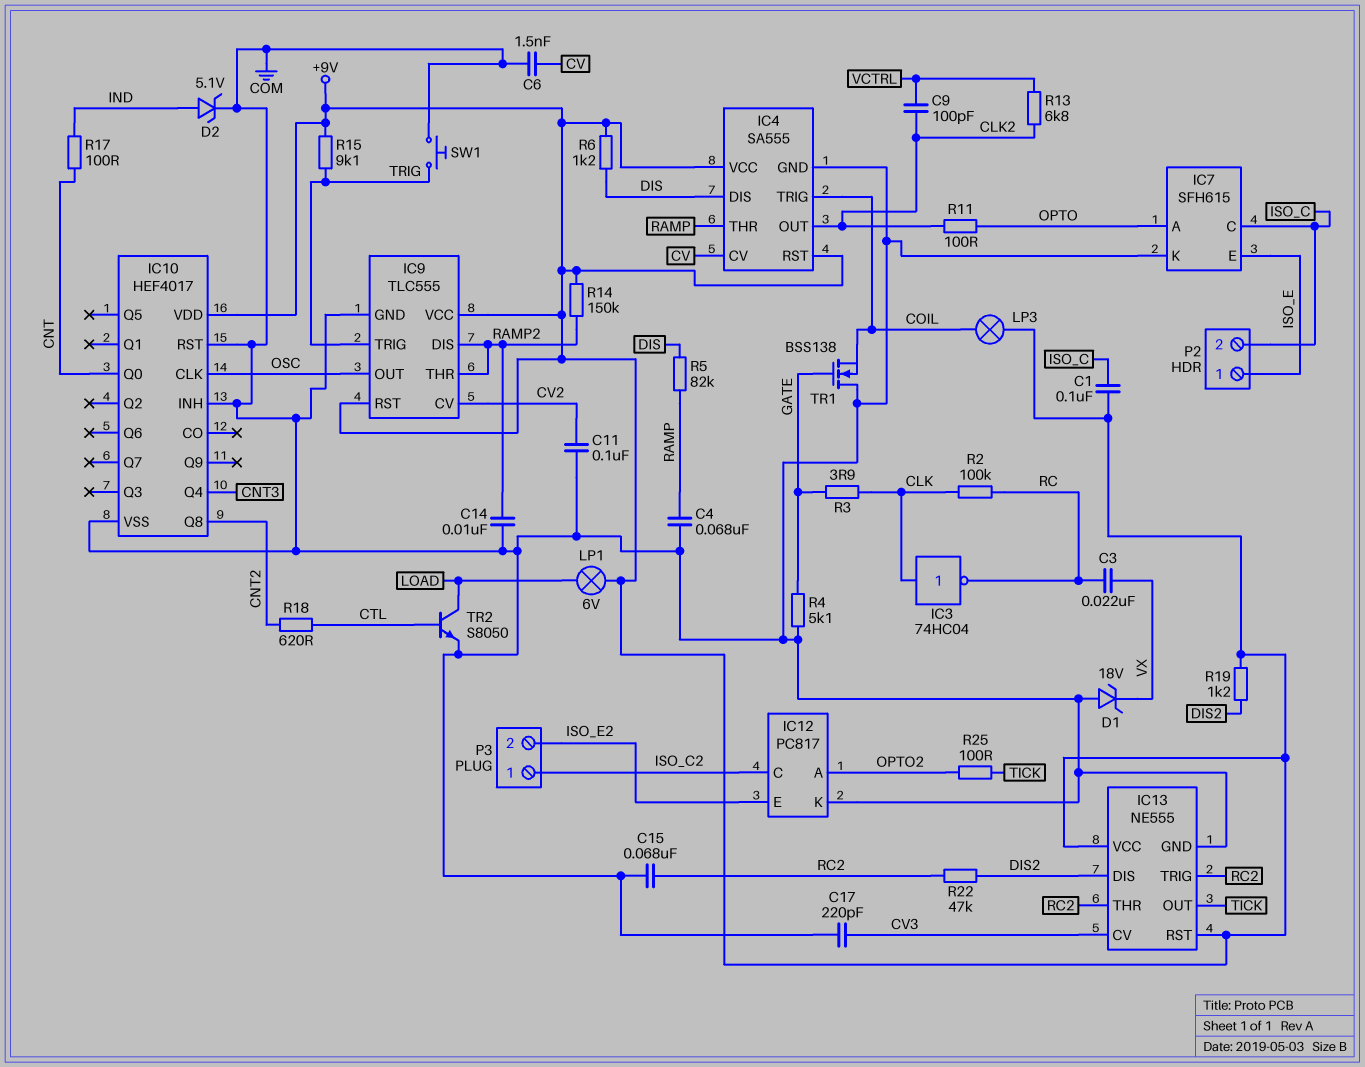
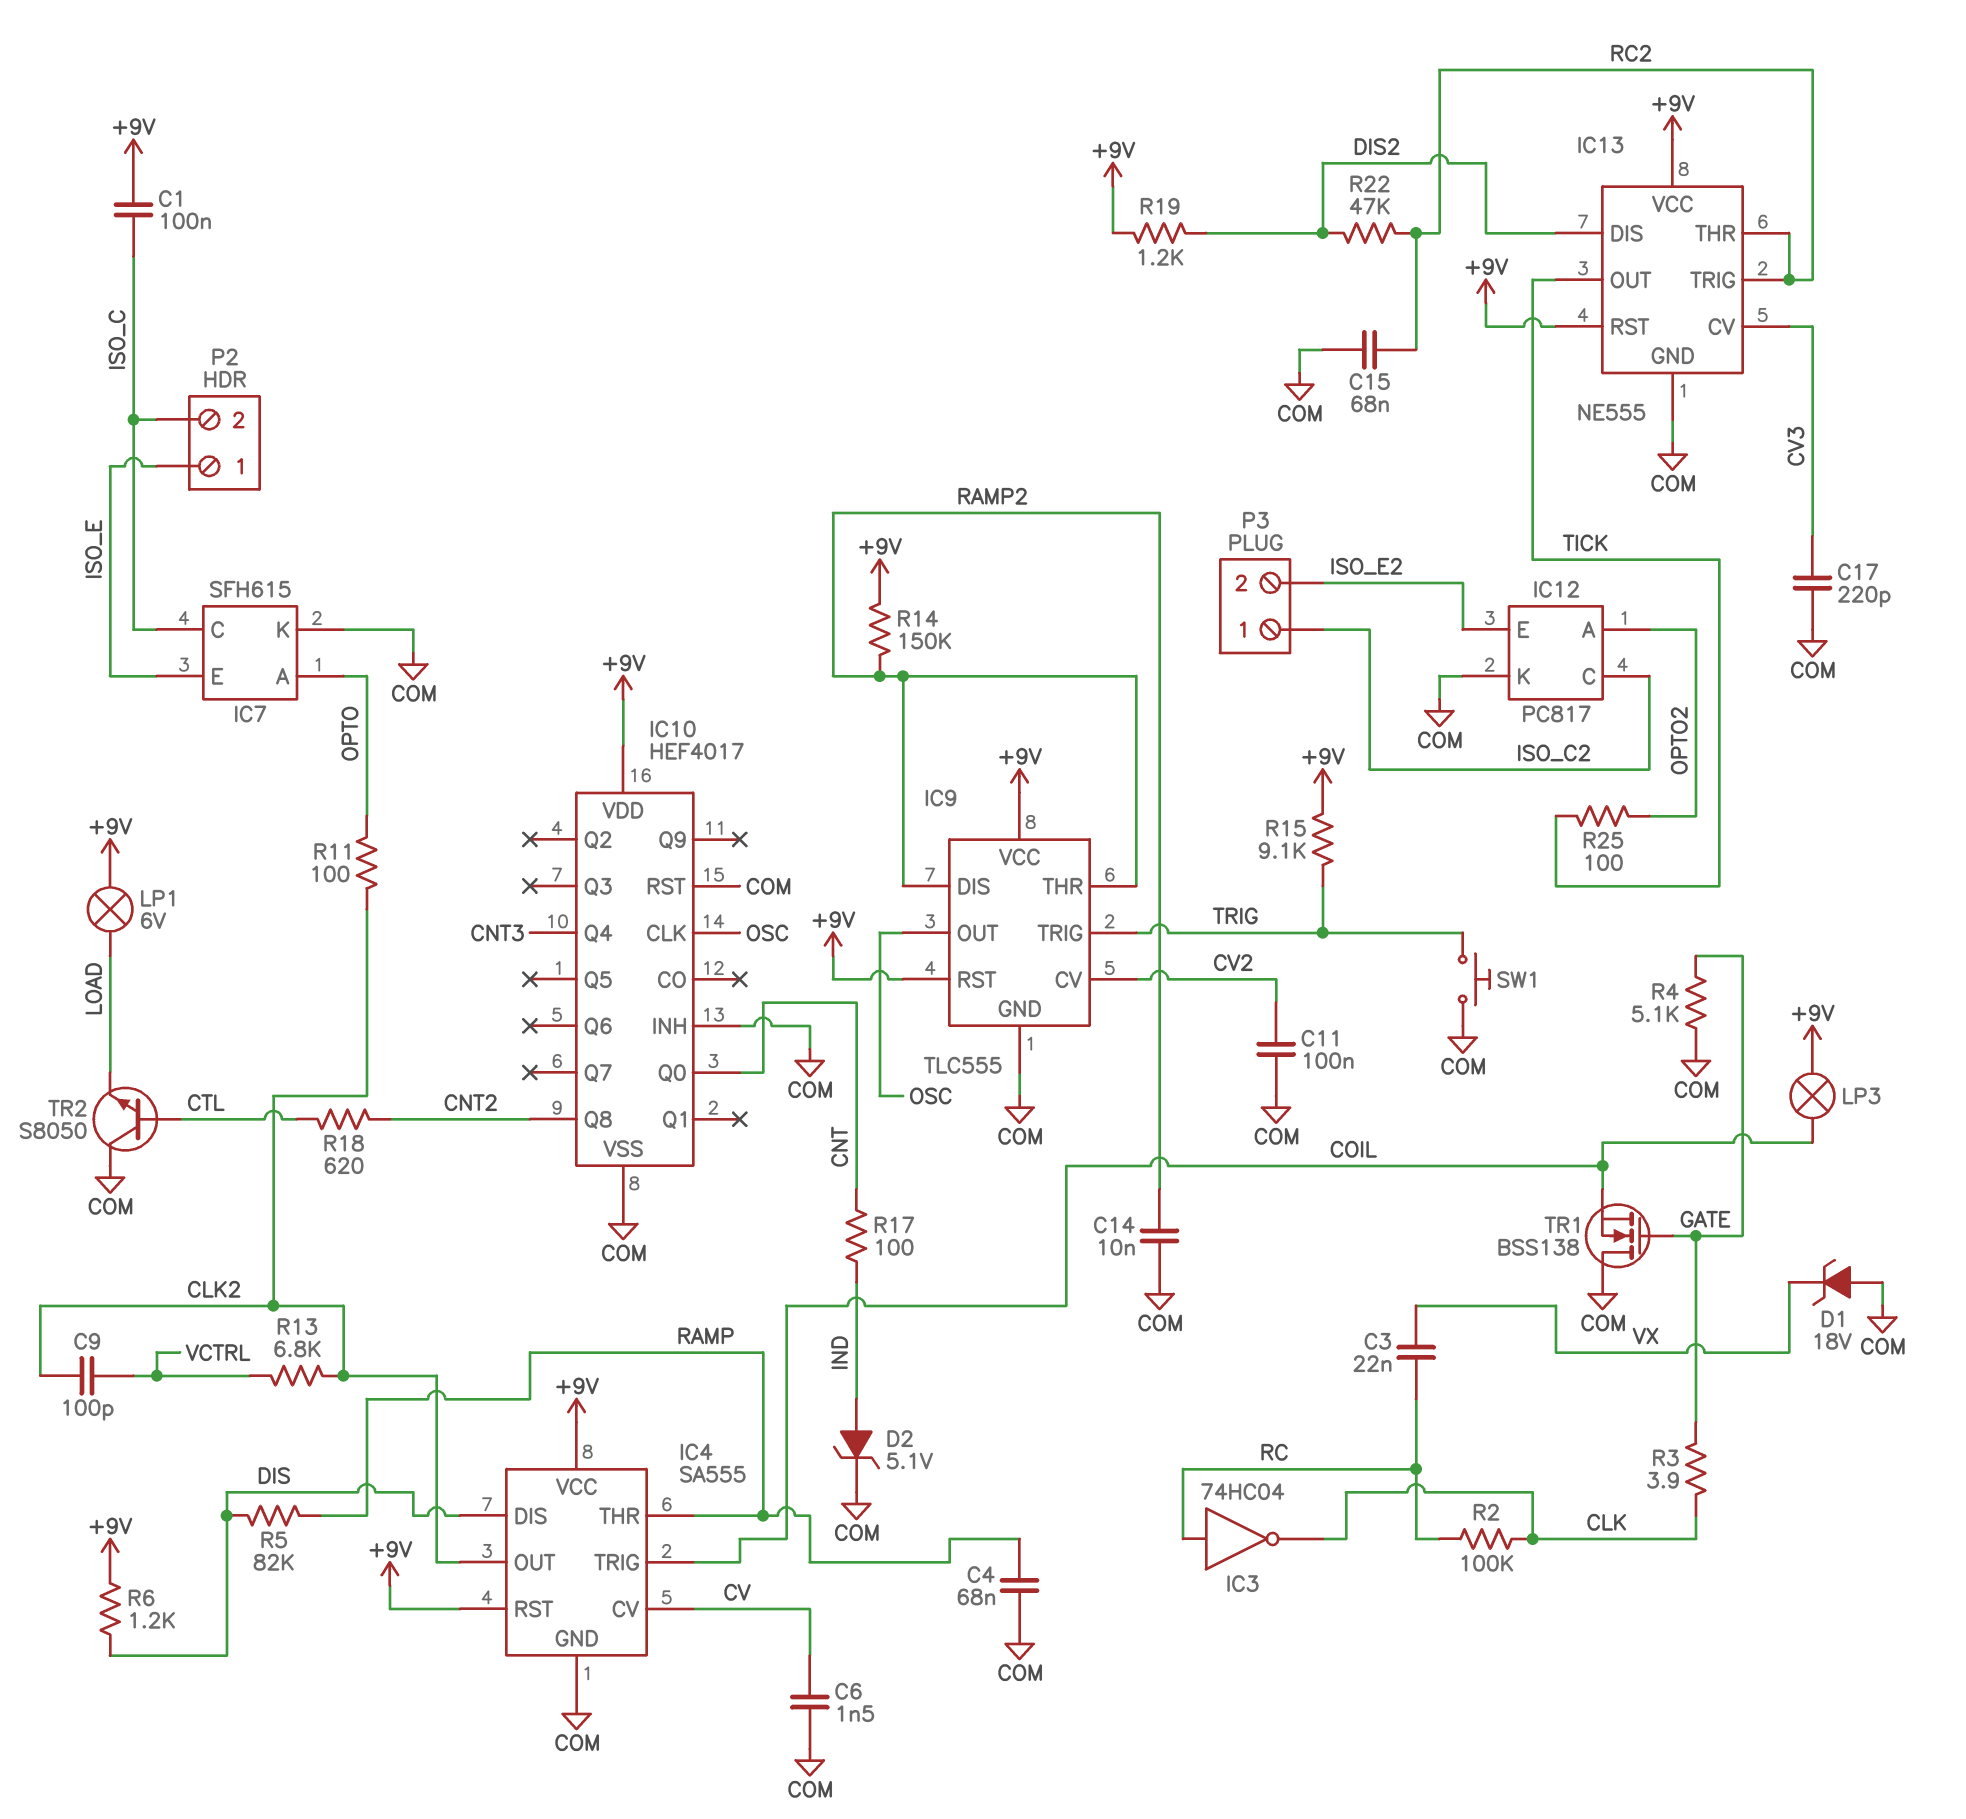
IC3: NOT 74HC04 (in CLK, out RC) -> NOT 74HC04 (in RC, out CLK)
TR2: NPN S8050 (B CTL, C LOAD, E COM) -> NPN S8050 (B CTL, C COM, E LOAD)

